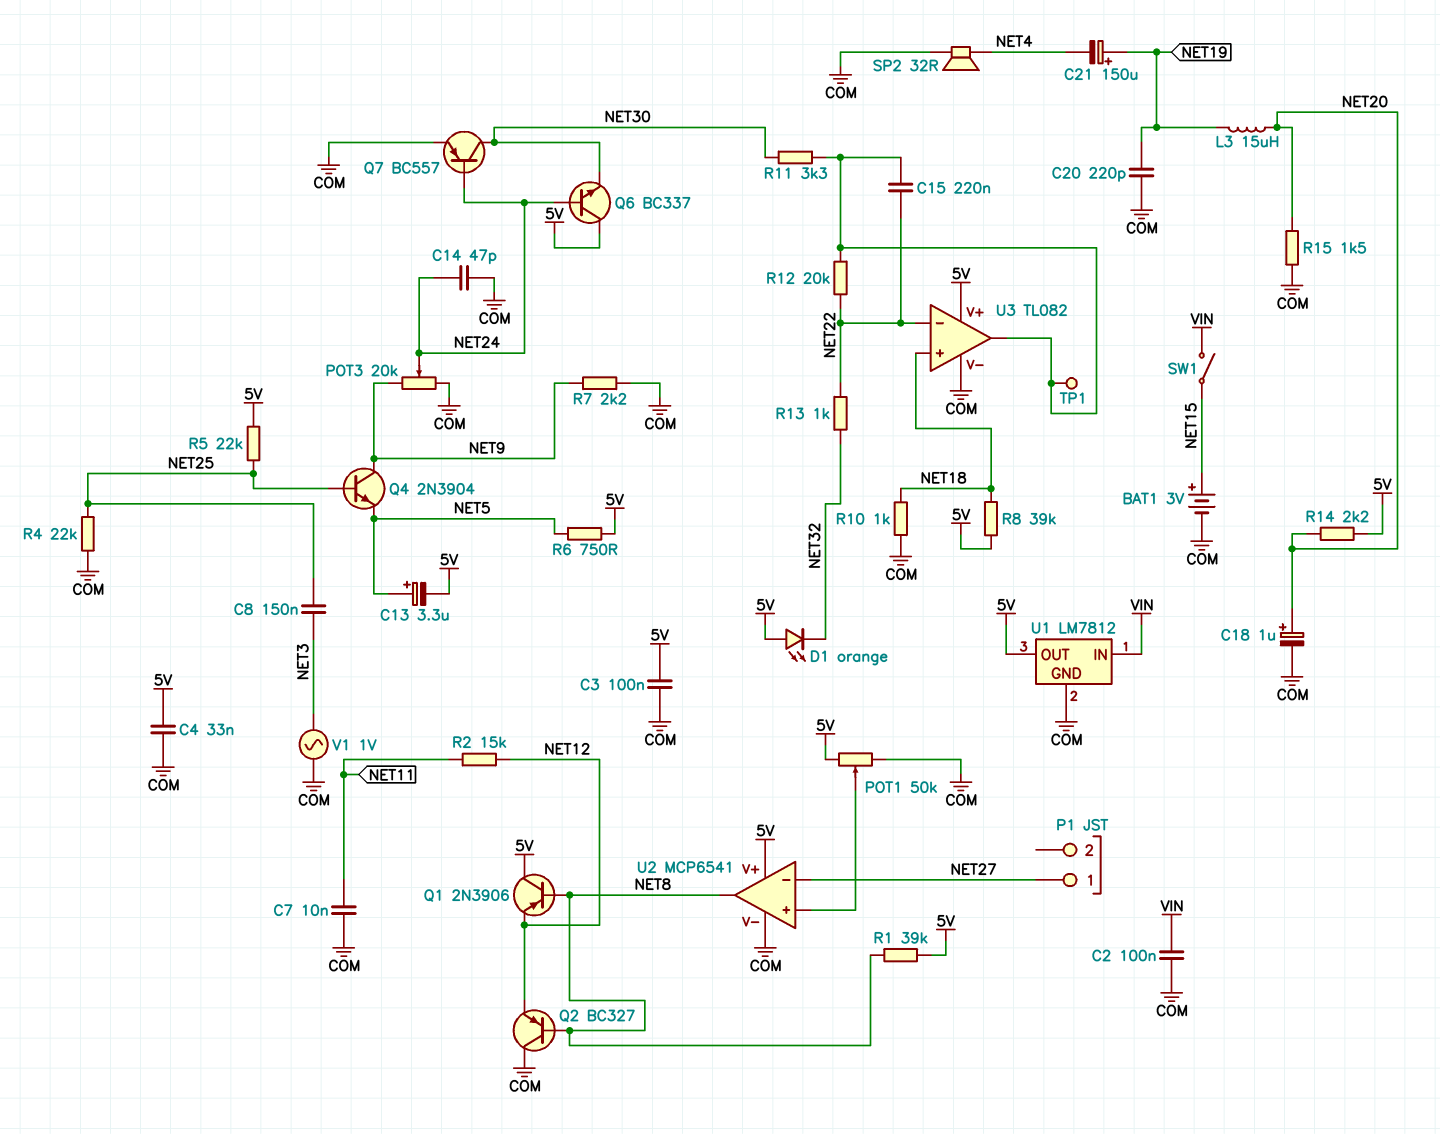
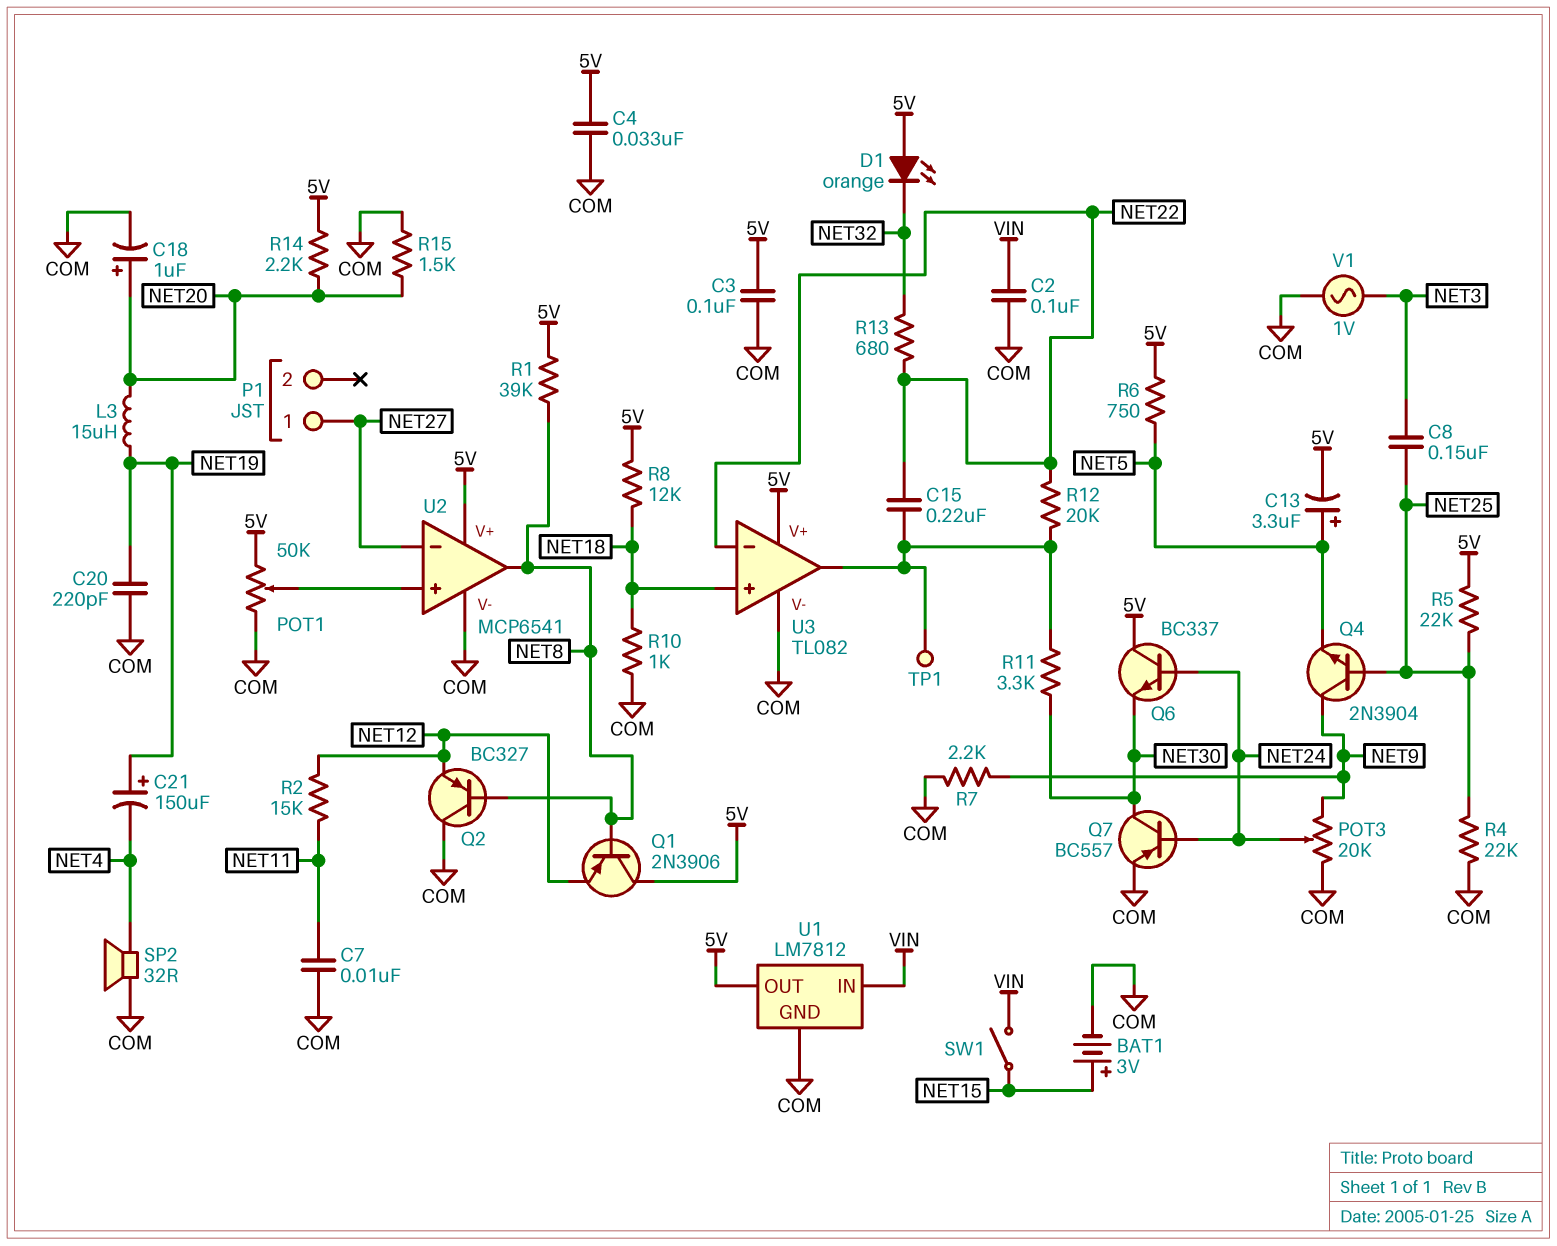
C14: 47pF (COM, NET24) -> none
R8: 39k (5V, NET18) -> 12k (5V, NET18)
R13: 1k (NET22, NET32) -> 680 (NET22, NET32)

